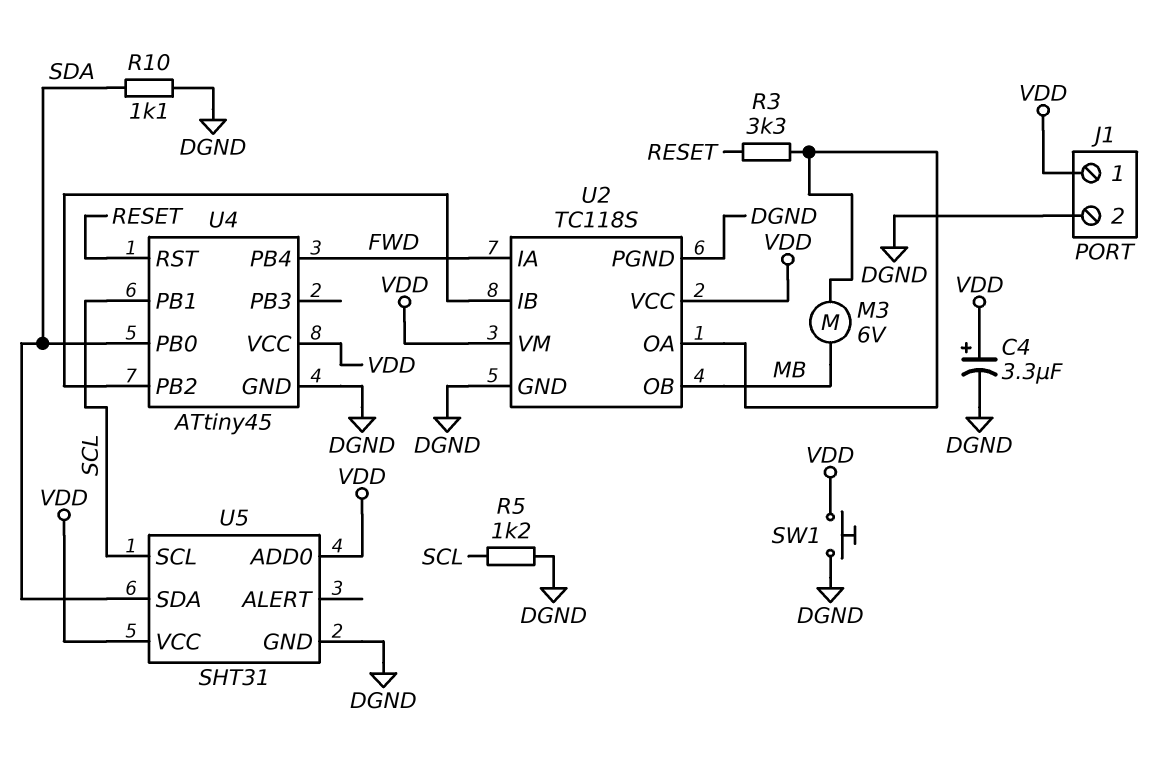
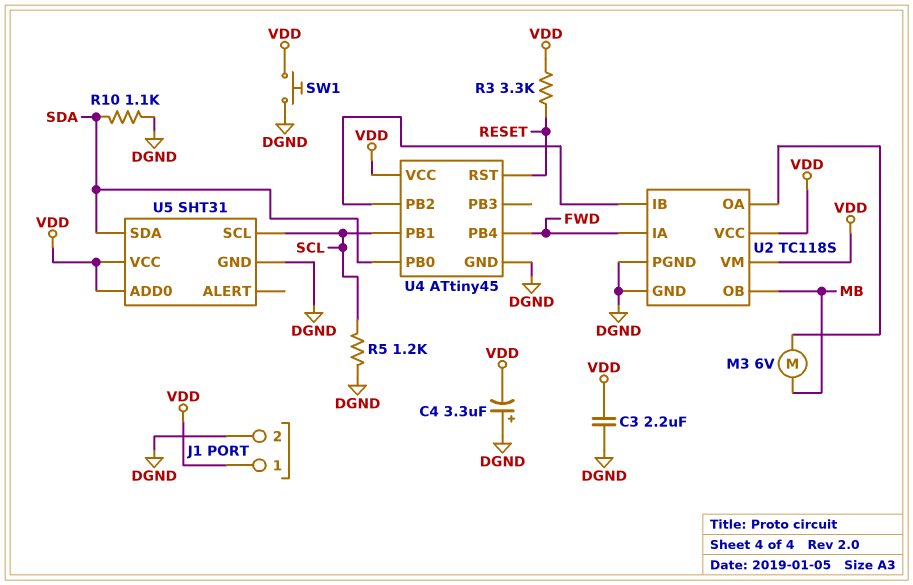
C3: none -> 2.2uF (DGND, VDD)
C4: 3.3uF (plus VDD, minus DGND) -> 3.3uF (plus DGND, minus VDD)
R3: 3.3k (RESET, U2/OA) -> 3.3k (RESET, VDD)

